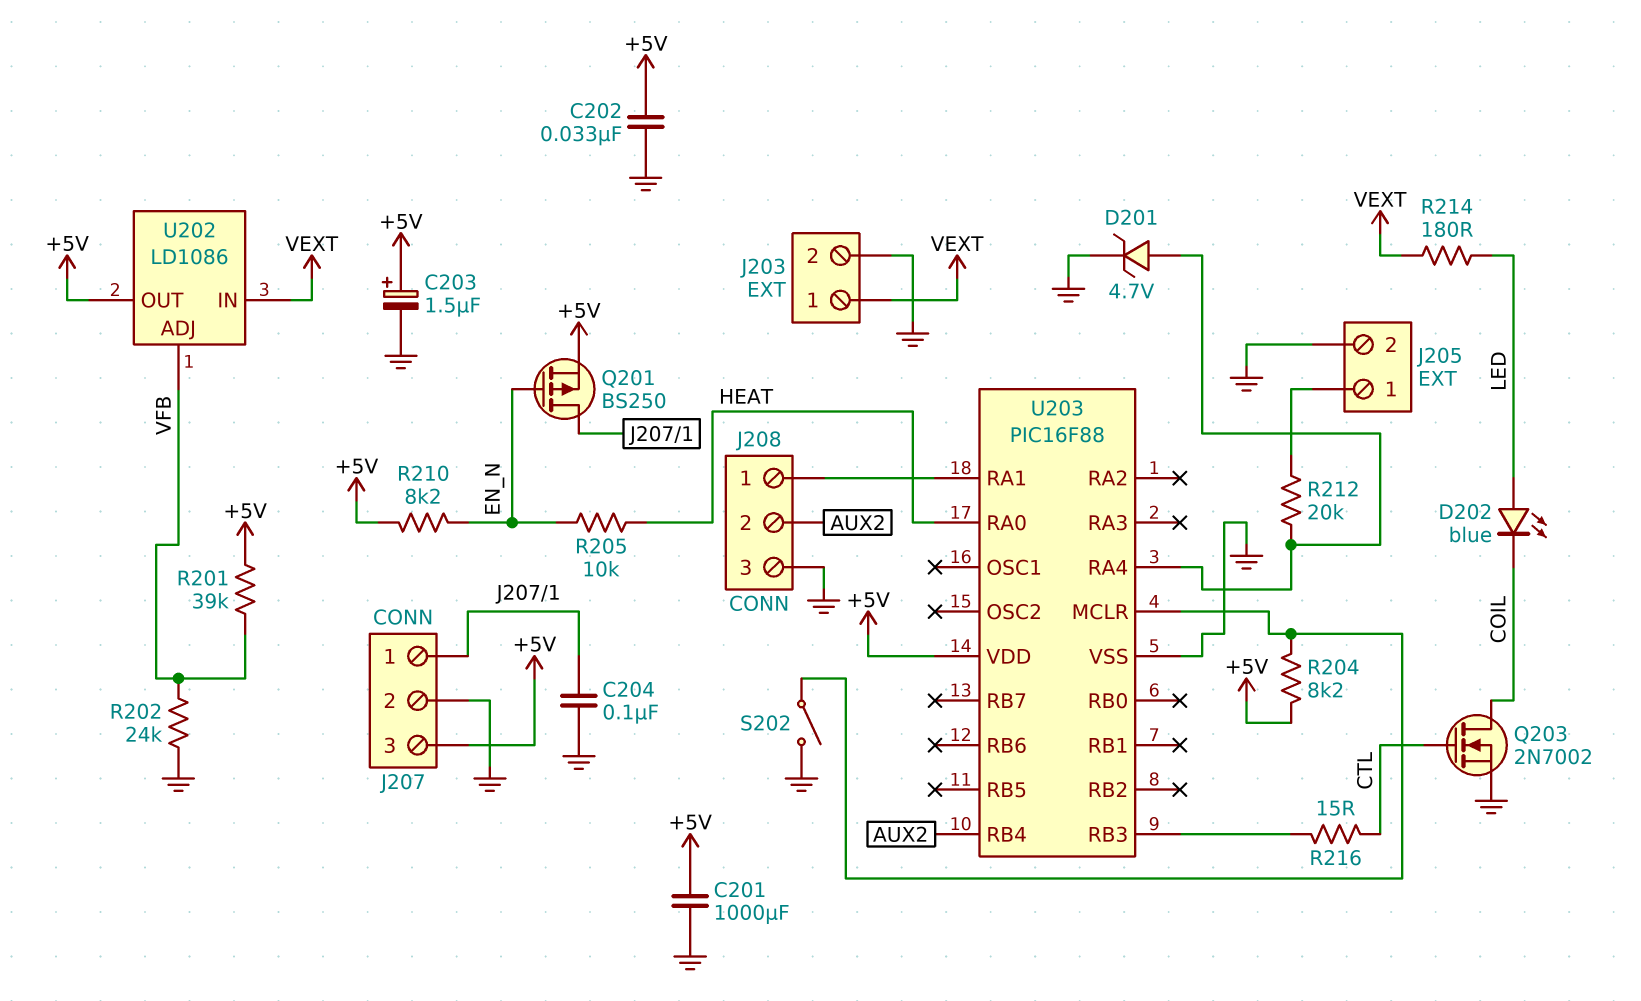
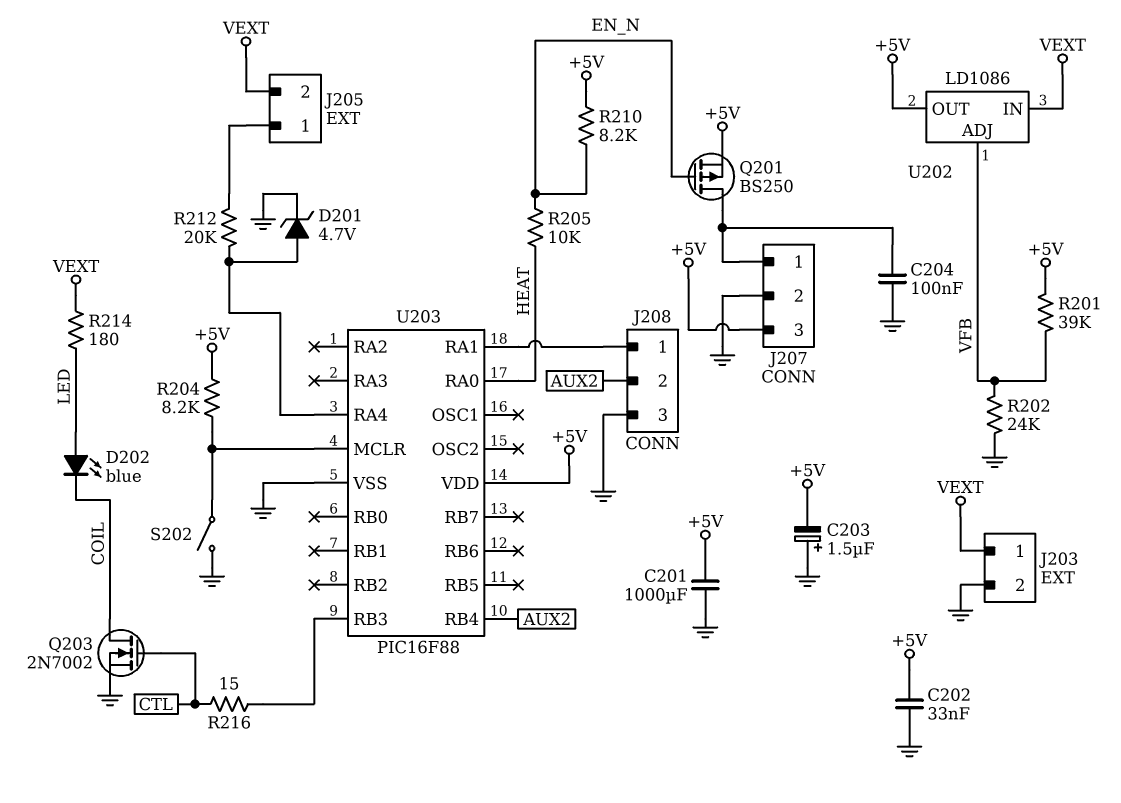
C203: 1.5uF (plus +5V, minus GND) -> 1.5uF (plus GND, minus +5V)
J205 pin 2: GND -> VEXT

